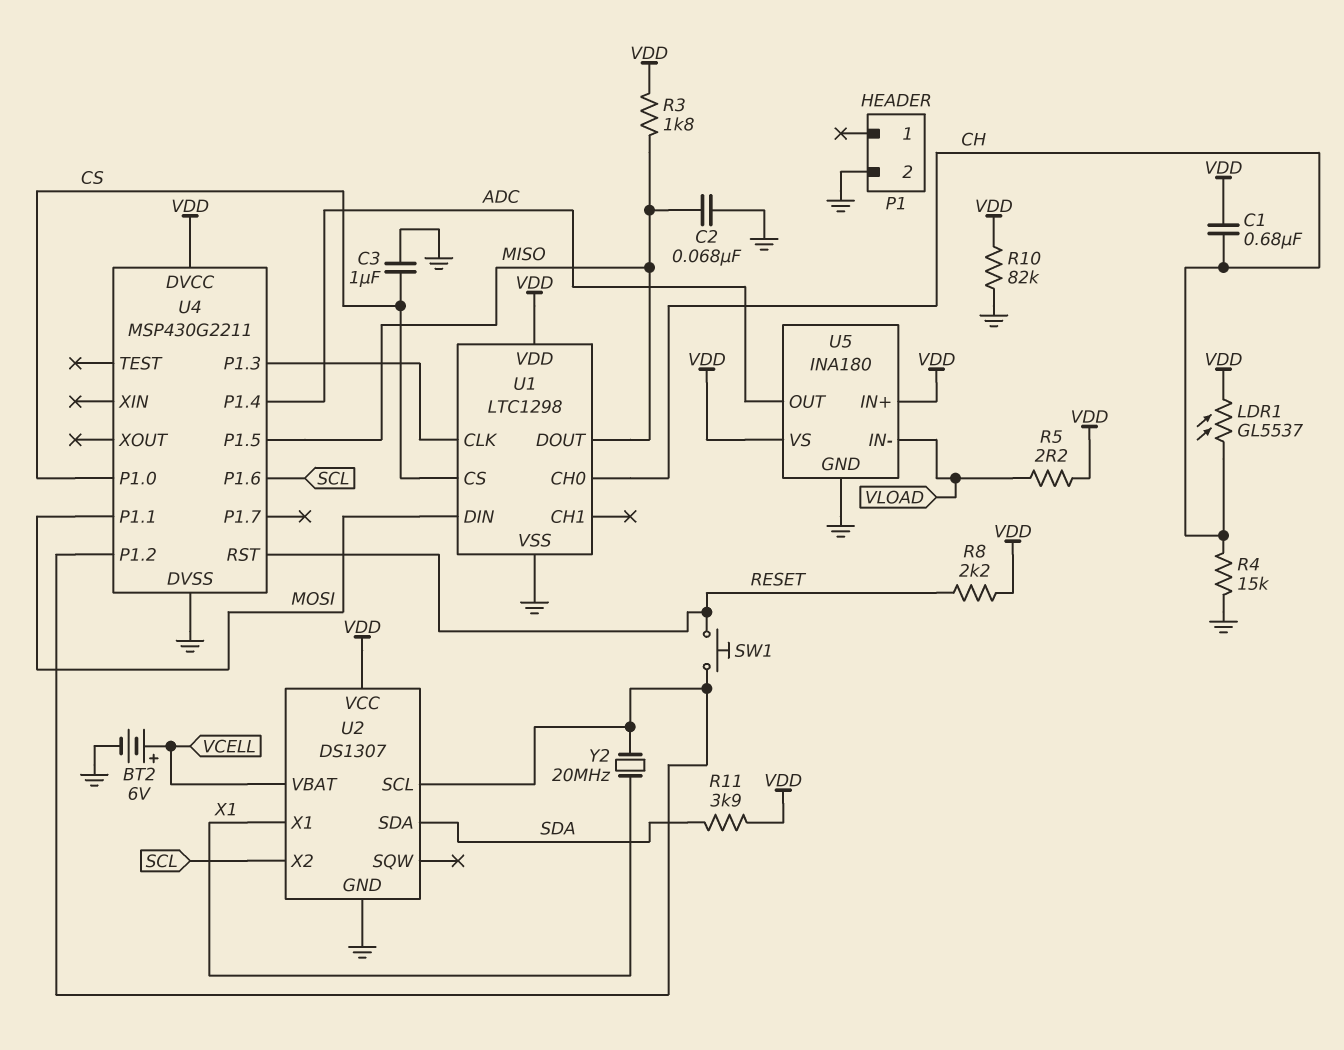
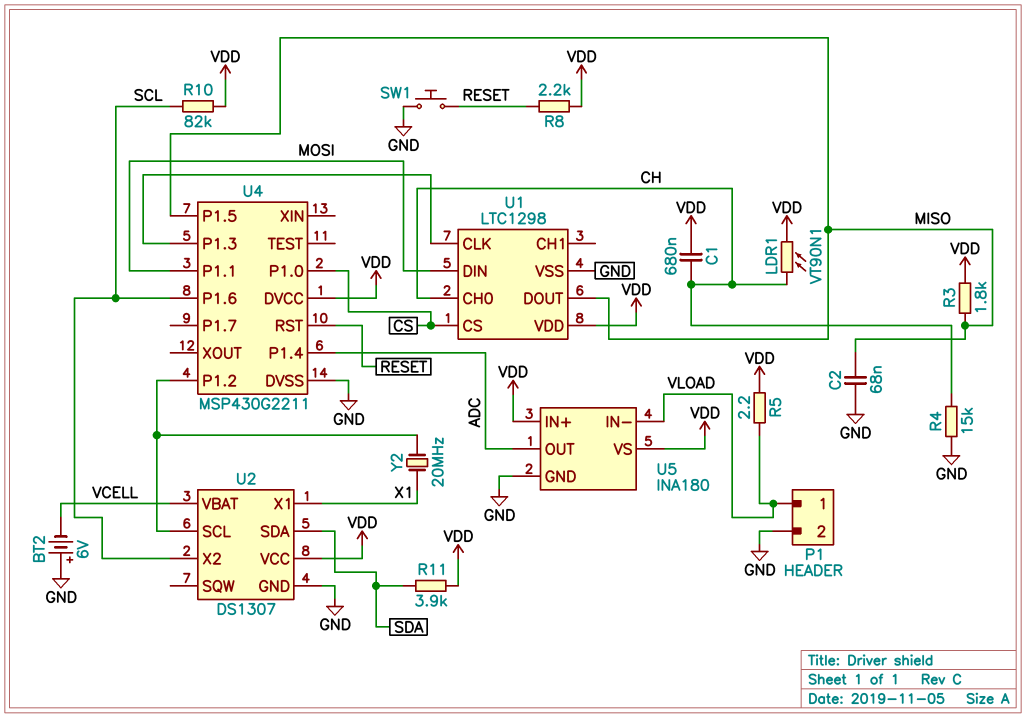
BT2: 6V (plus VCELL, minus GND) -> 6V (plus GND, minus VCELL)
C3: 1uF (CS, GND) -> none
LDR1: GL5537 (CH, VDD) -> VT90N1 (CH, VDD)
P1 pin 1: none -> VLOAD
R10: 82k (GND, VDD) -> 82k (SCL, VDD)
SW1: button (RESET, U2/SCL) -> button (GND, RESET)

